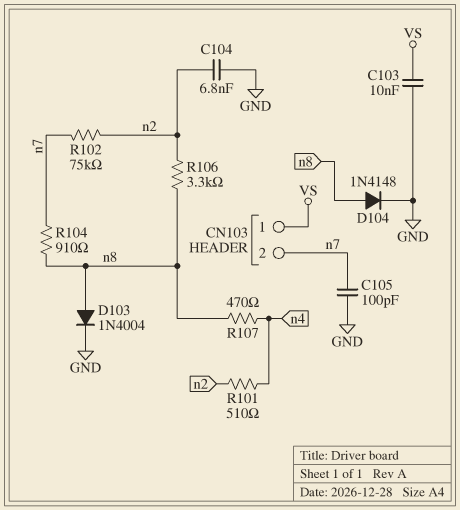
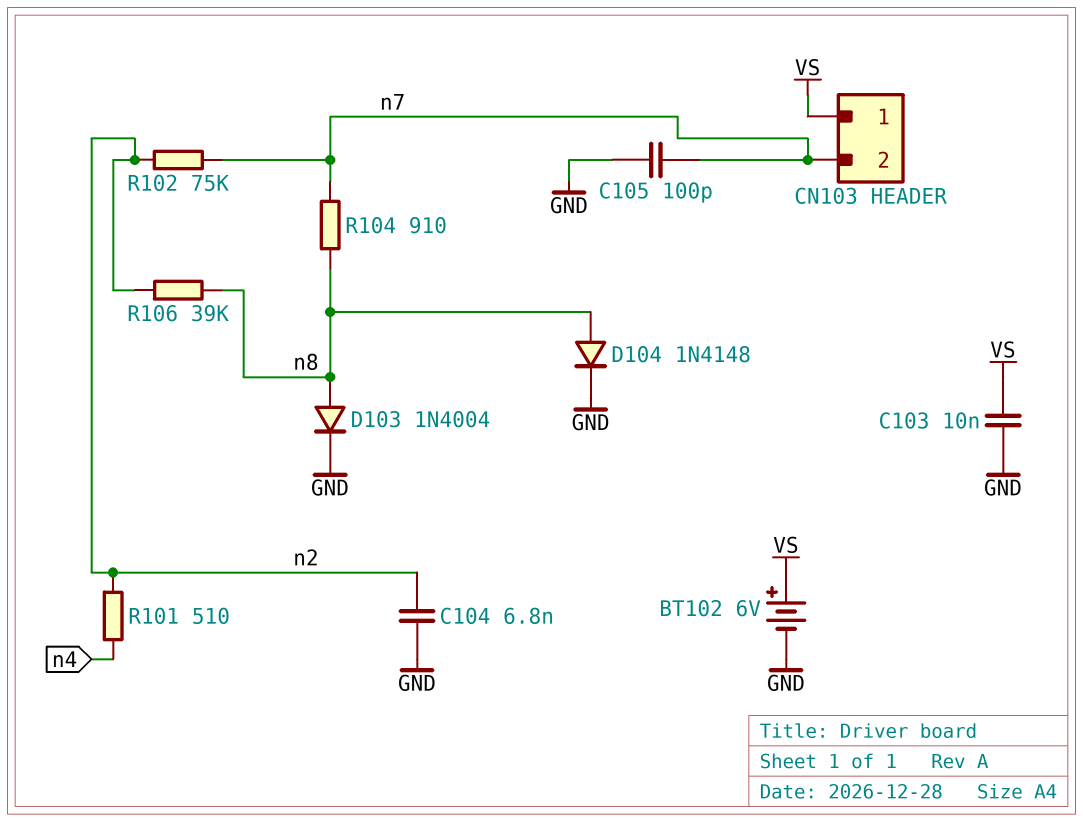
BT102: none -> 6V (plus VS, minus GND)
R106: 3.3k (n2, n8) -> 39k (n2, n8)
R107: 470 (n4, n8) -> none

